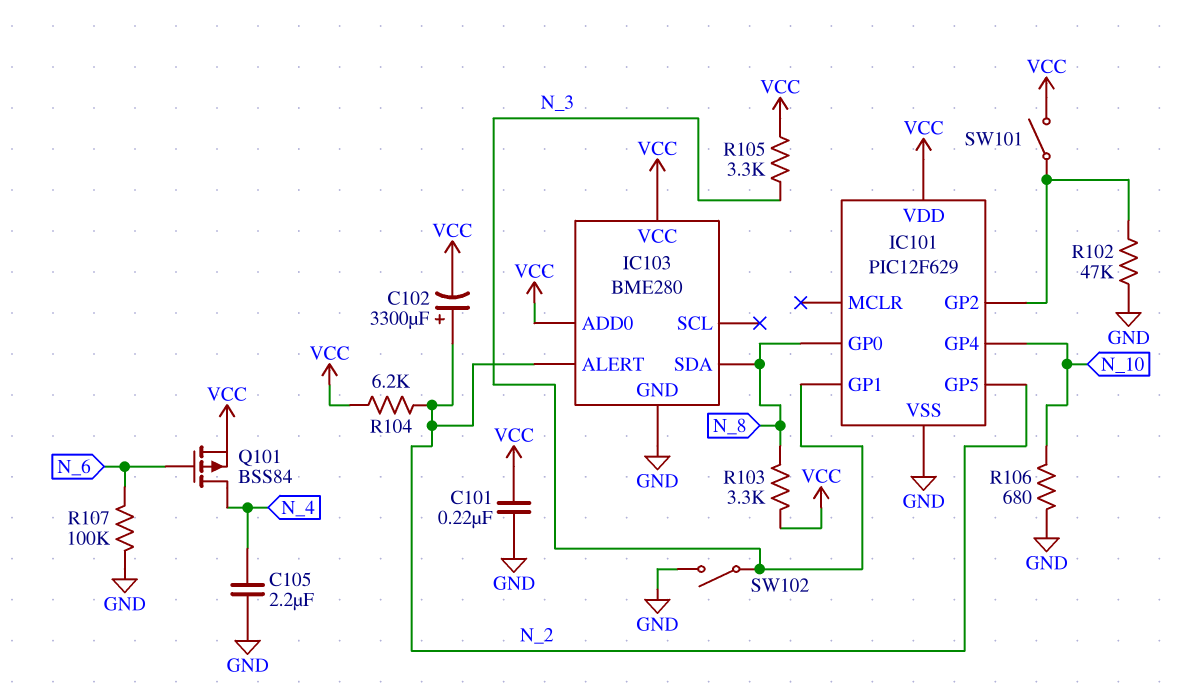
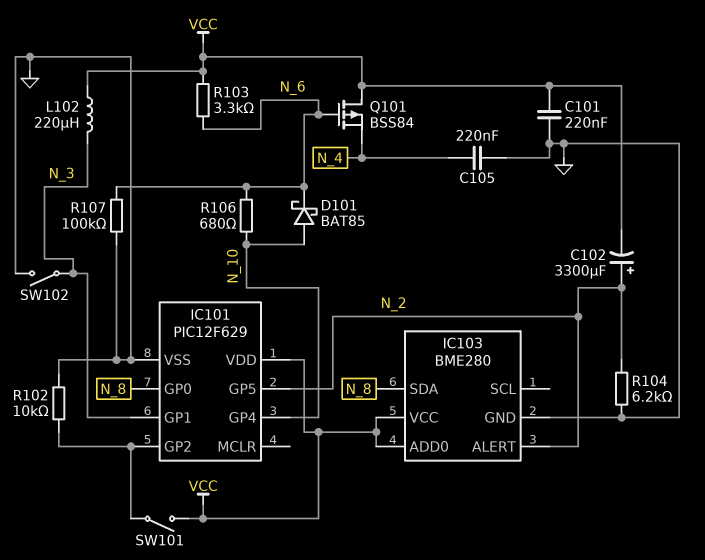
C105: 2.2uF (GND, N_4) -> 220nF (GND, N_4)
D101: none -> schottky BAT85 (A N_10, K N_6)
L102: none -> 220uH (N_3, VCC)
Q101: PMOS BSS84 (G N_6, D N_4, S VCC) -> PMOS BSS84 (G N_6, D VCC, S N_4)
R102: 47k (GND, IC101/GP2) -> 10k (GND, IC101/GP2)
R103: 3.3k (N_8, VCC) -> 3.3k (N_6, VCC)
R104: 6.2k (N_2, VCC) -> 6.2k (GND, N_2)
R105: 3.3k (N_3, VCC) -> none
R106: 680 (GND, N_10) -> 680 (N_6, N_10)

